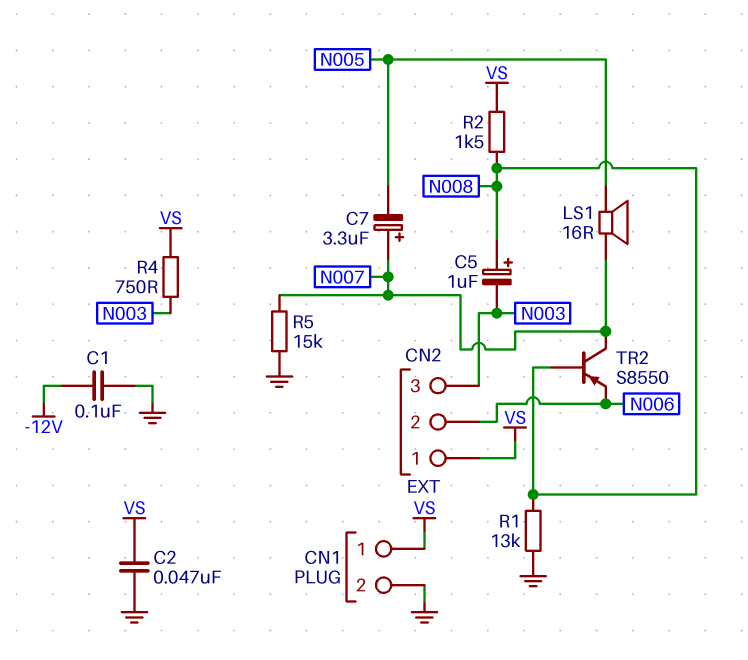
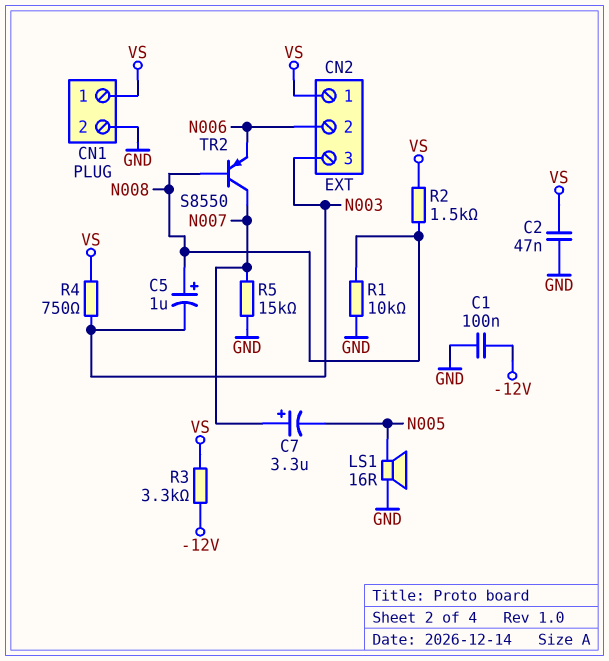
LS1: speaker 16R (N005, N007) -> speaker 16R (GND, N005)
R1: 13k (GND, N008) -> 10k (GND, N008)
R3: none -> 3.3k (-12V, VS)

